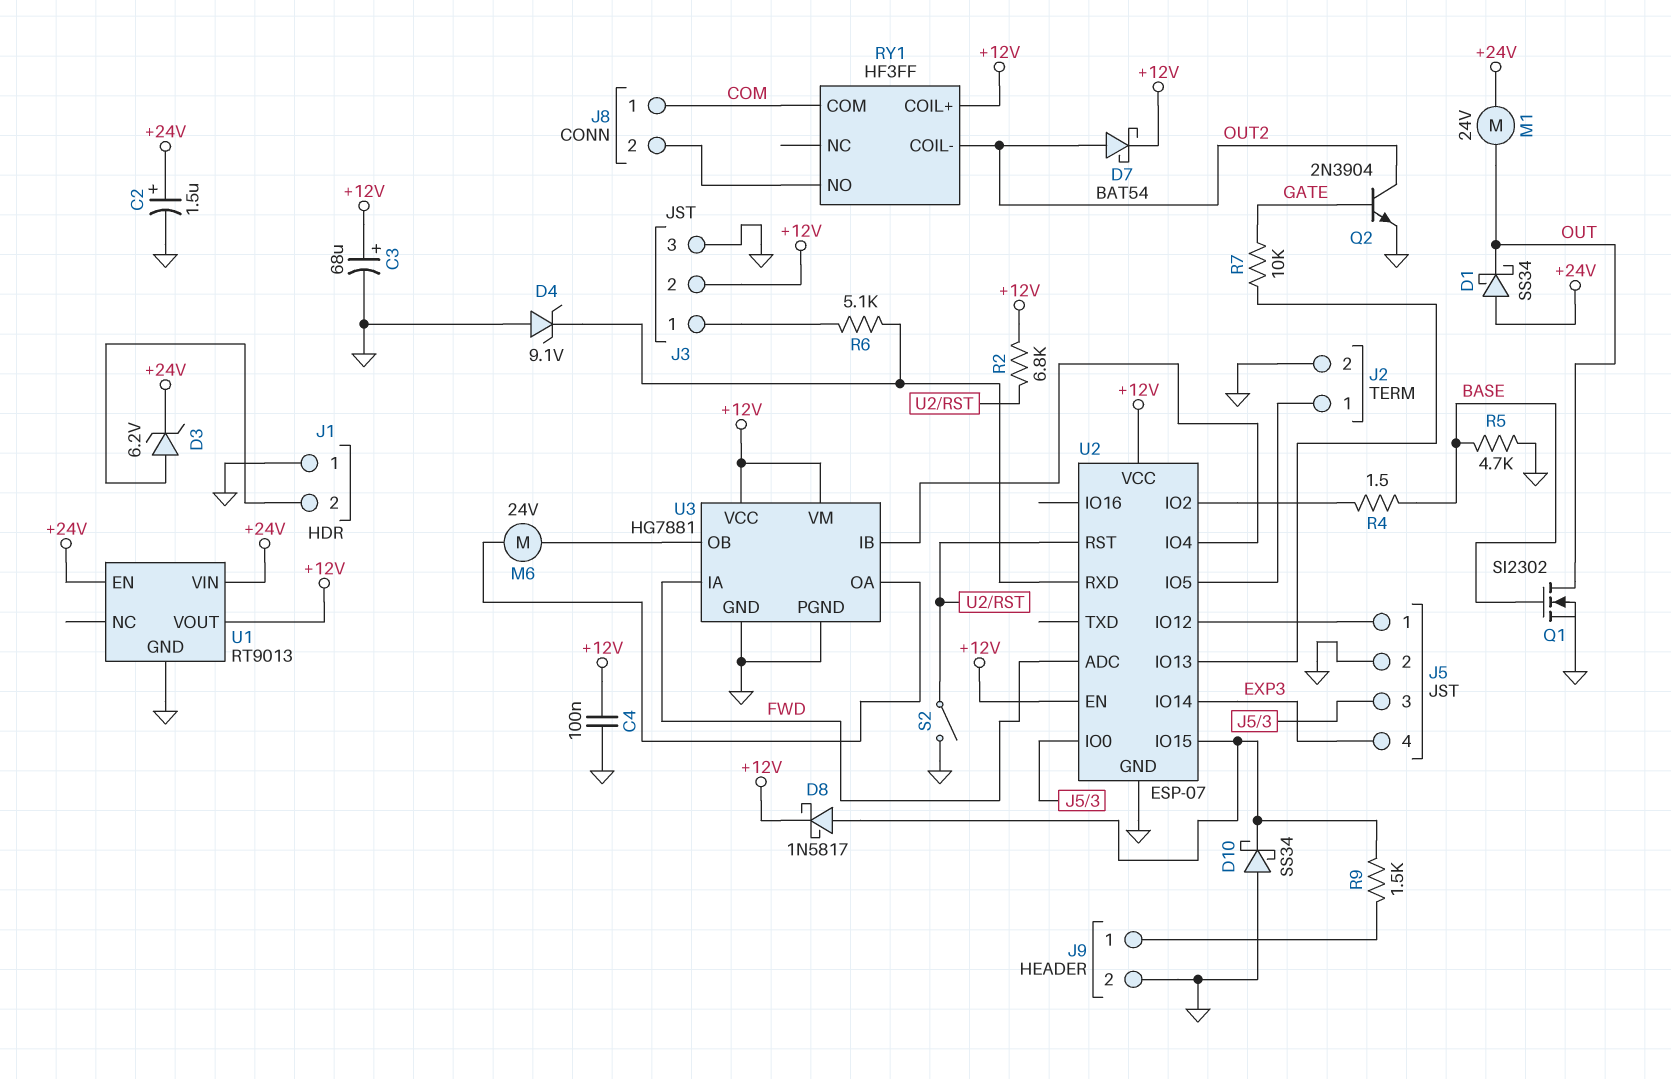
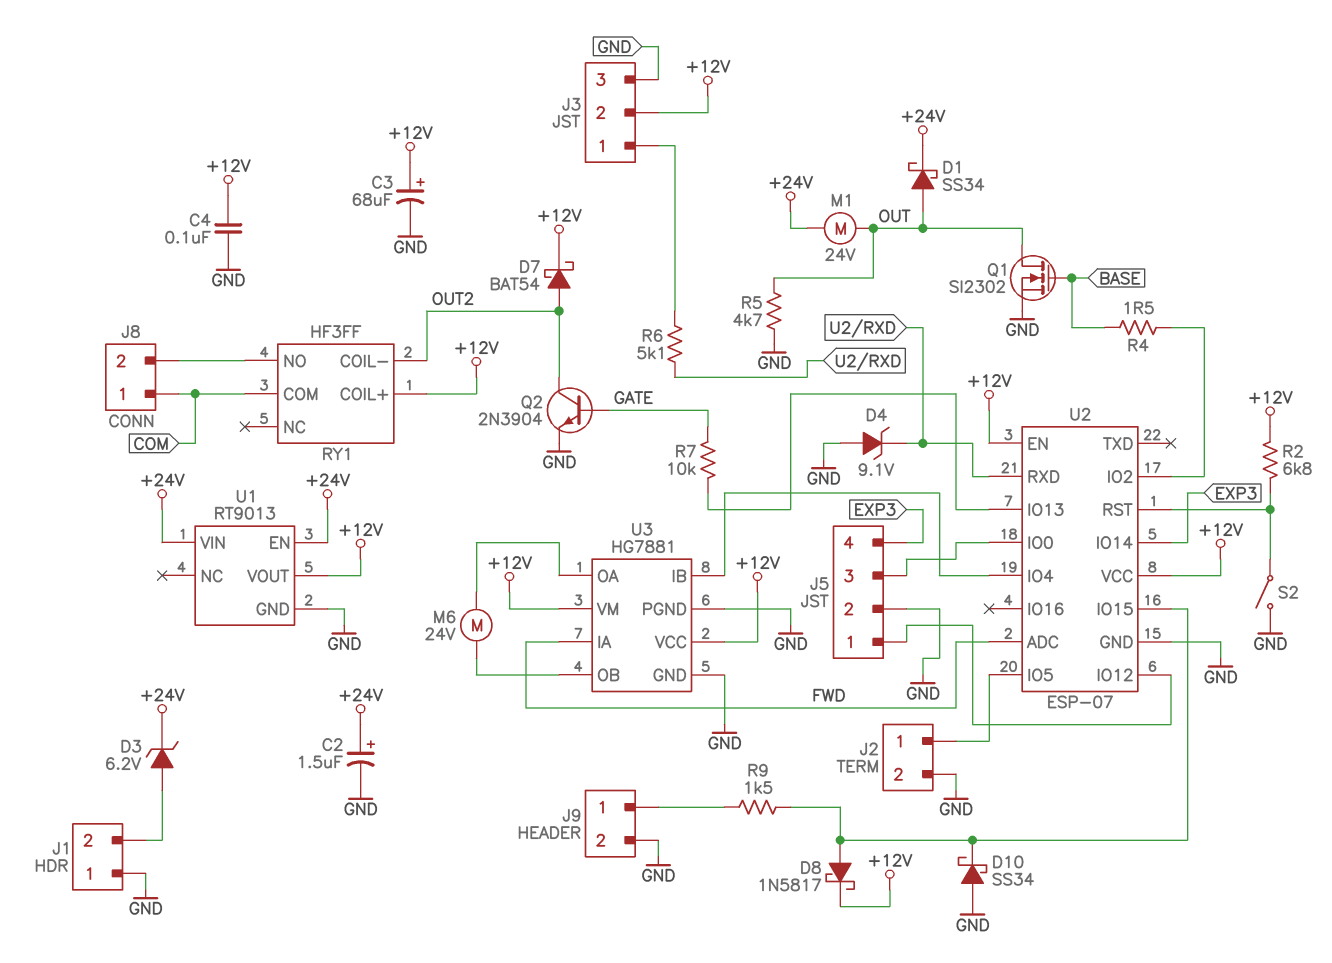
D1: schottky SS34 (A +24V, K OUT) -> schottky SS34 (A OUT, K +24V)
R5: 4.7k (BASE, GND) -> 4.7k (GND, OUT)

